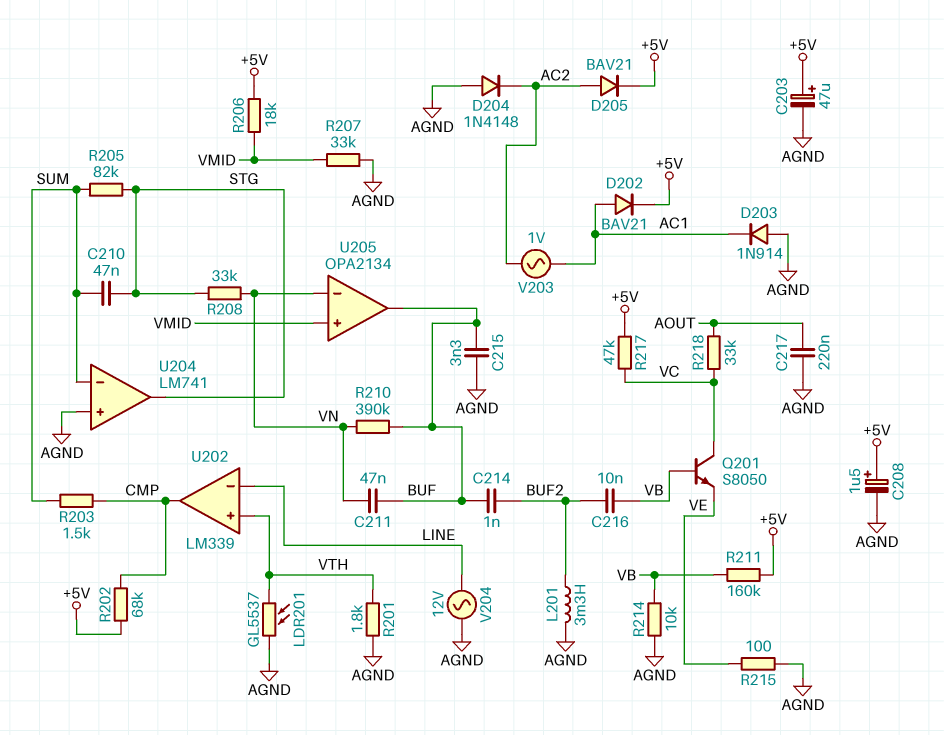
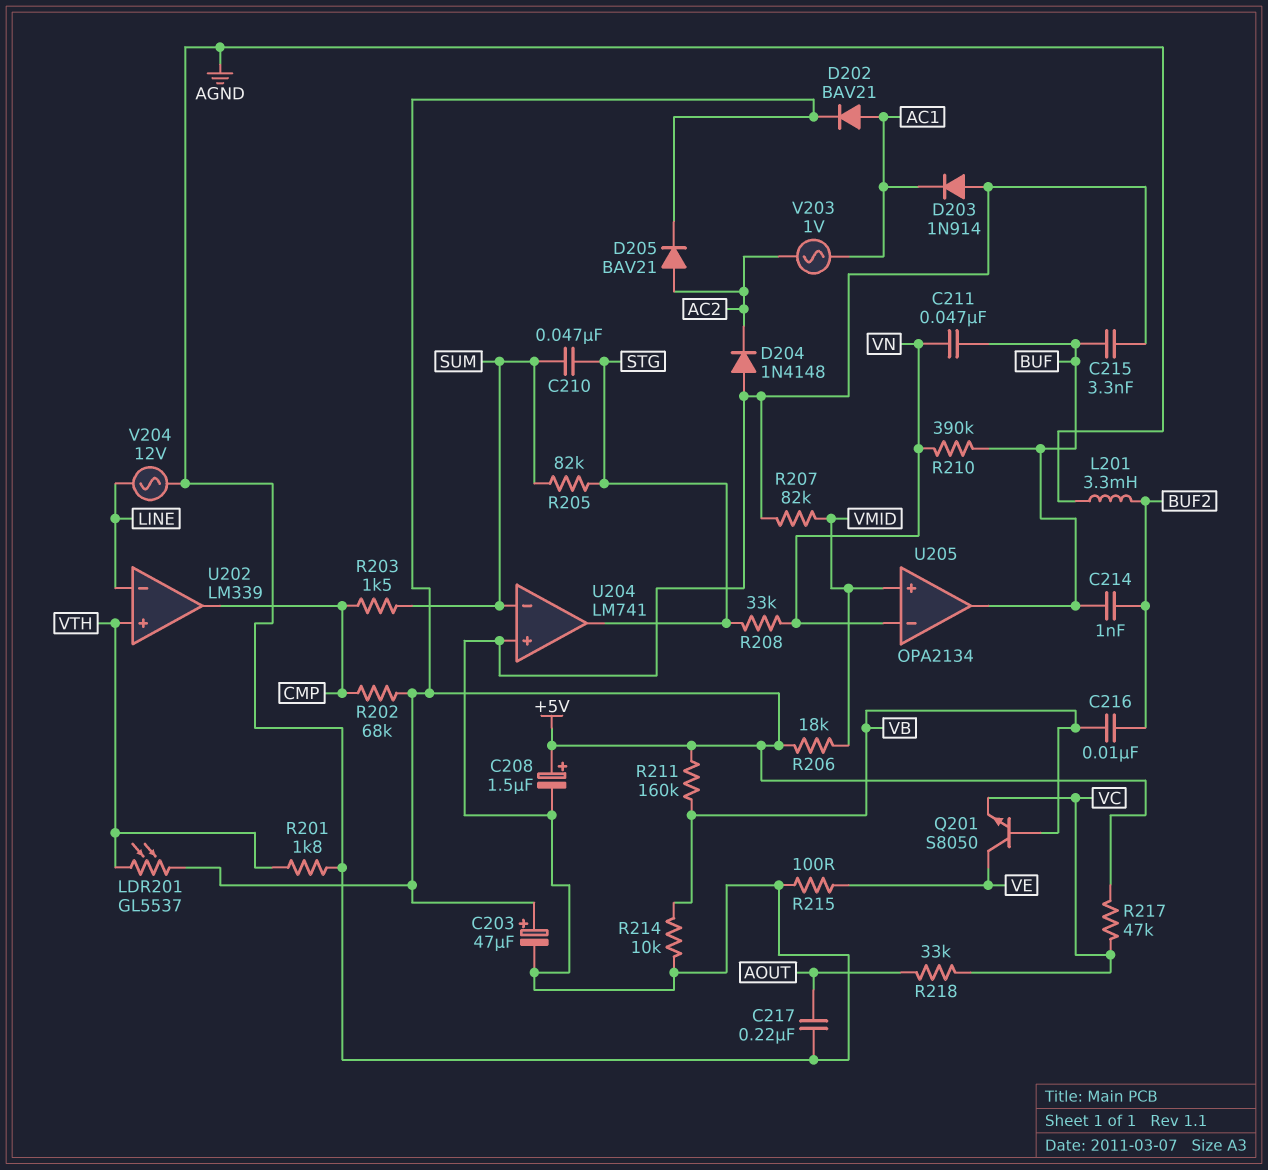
LDR201: GL5537 (AGND, VTH) -> GL5537 (+5V, VTH)
Q201: NPN S8050 (B VB, C VC, E VE) -> NPN S8050 (B VB, C VE, E VC)
R207: 33k (AGND, VMID) -> 82k (AGND, VMID)

